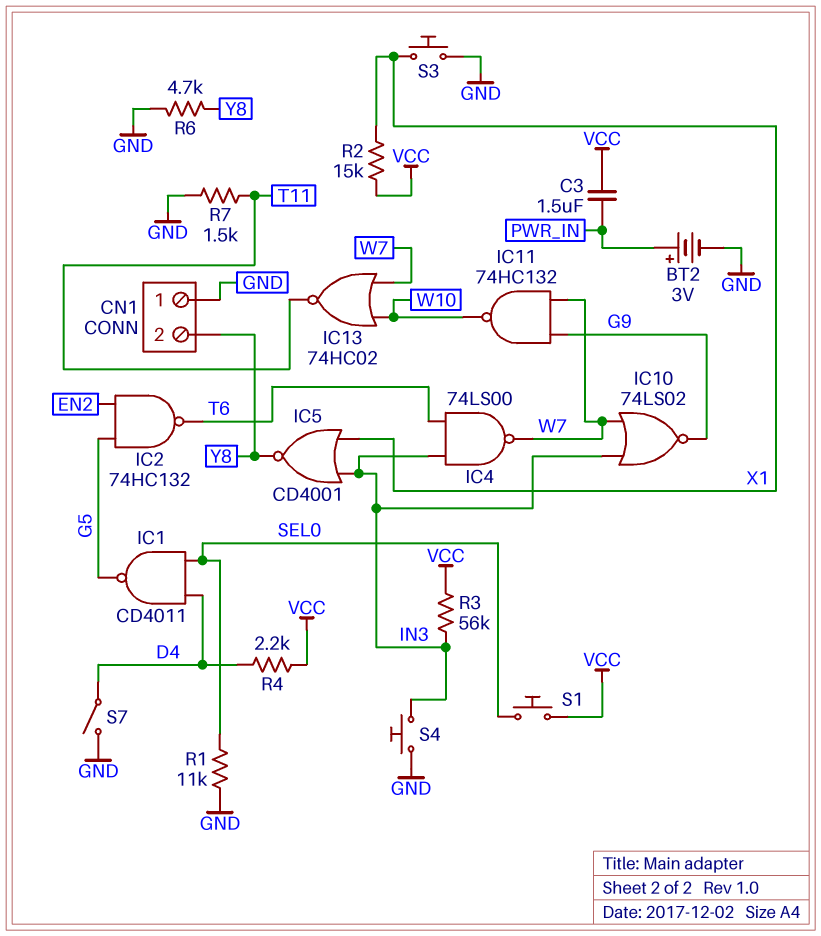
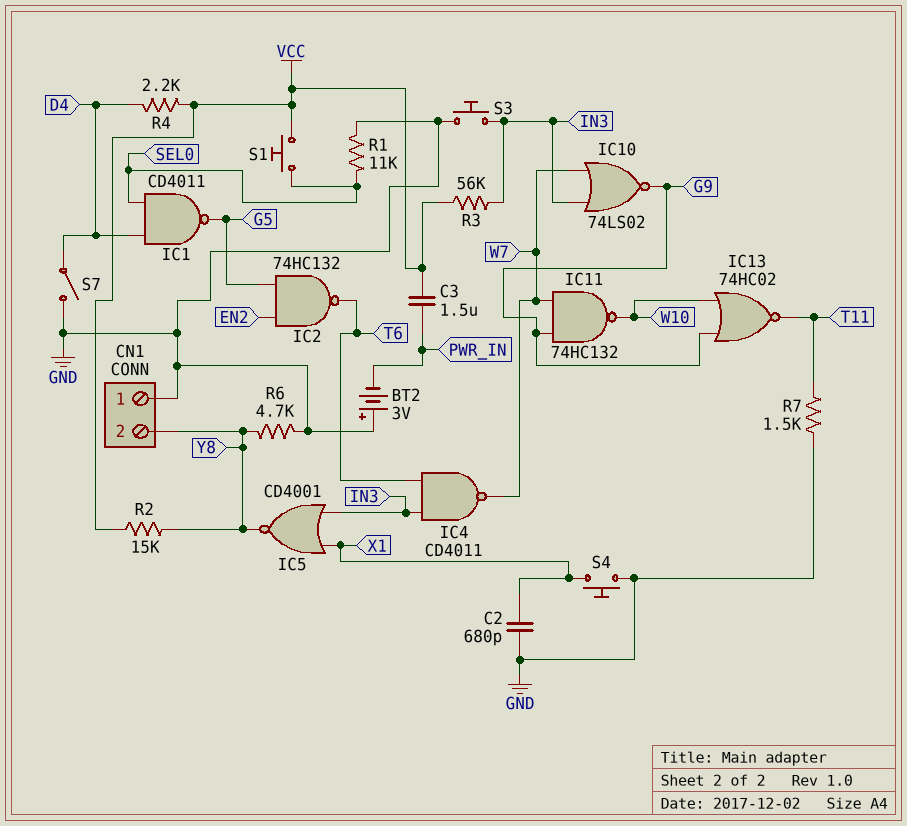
BT2: 3V (plus PWR_IN, minus GND) -> 3V (plus GND, minus PWR_IN)
C2: none -> 680pF (GND, X1)
IC4: NAND 74LS00 (in IN3, in T6, out W7) -> NAND CD4011 (in IN3, in T6, out W7)
IC13: NOR 74HC02 (in W7, in W10, out T11) -> NOR 74HC02 (in G9, in W10, out T11)
R2: 15k (VCC, X1) -> 15k (VCC, Y8)
S3: button (GND, X1) -> button (GND, IN3)
S4: button (GND, IN3) -> button (GND, X1)

